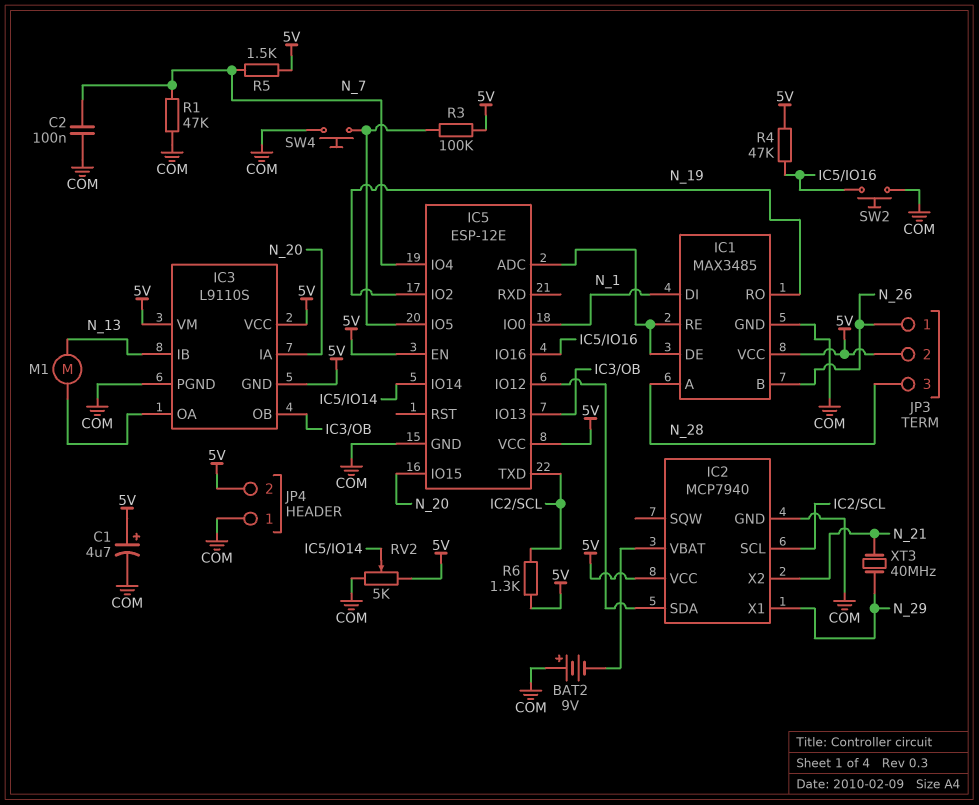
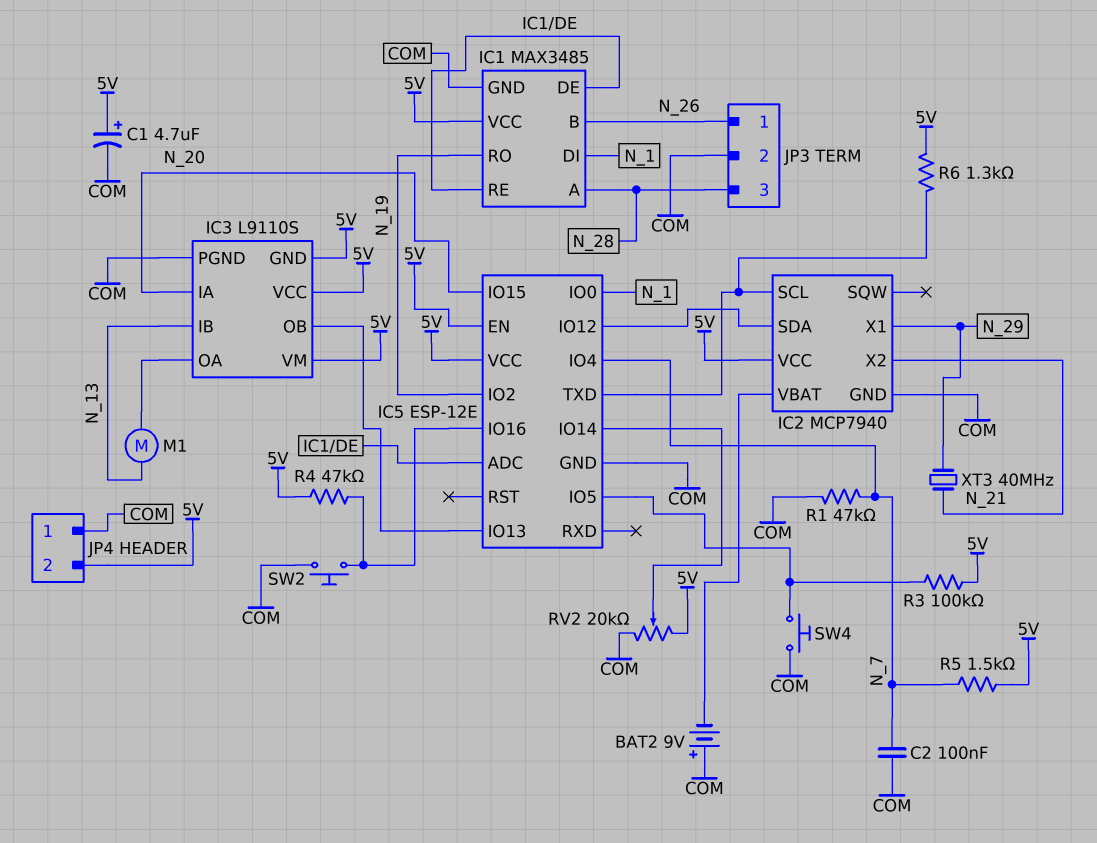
JP3 pin 2: 5V -> COM
RV2: 5k (5V, COM, wiper IC5/IO14) -> 20k (5V, COM, wiper IC5/IO14)

